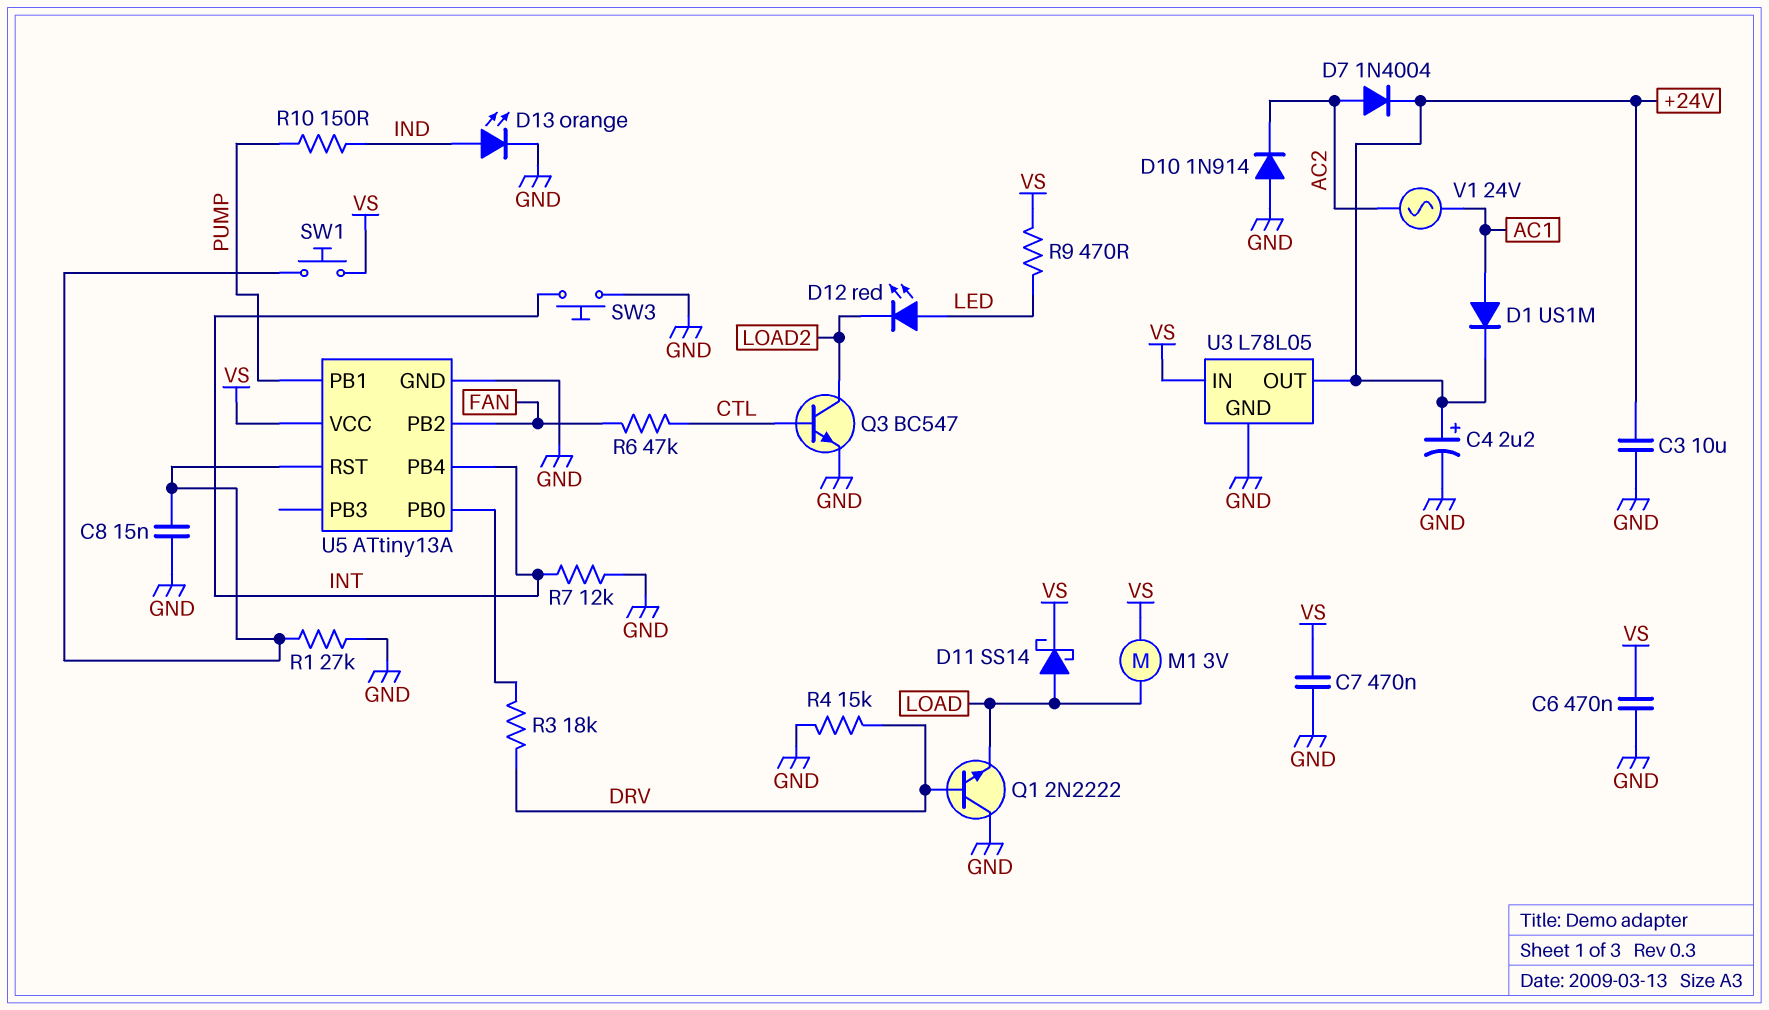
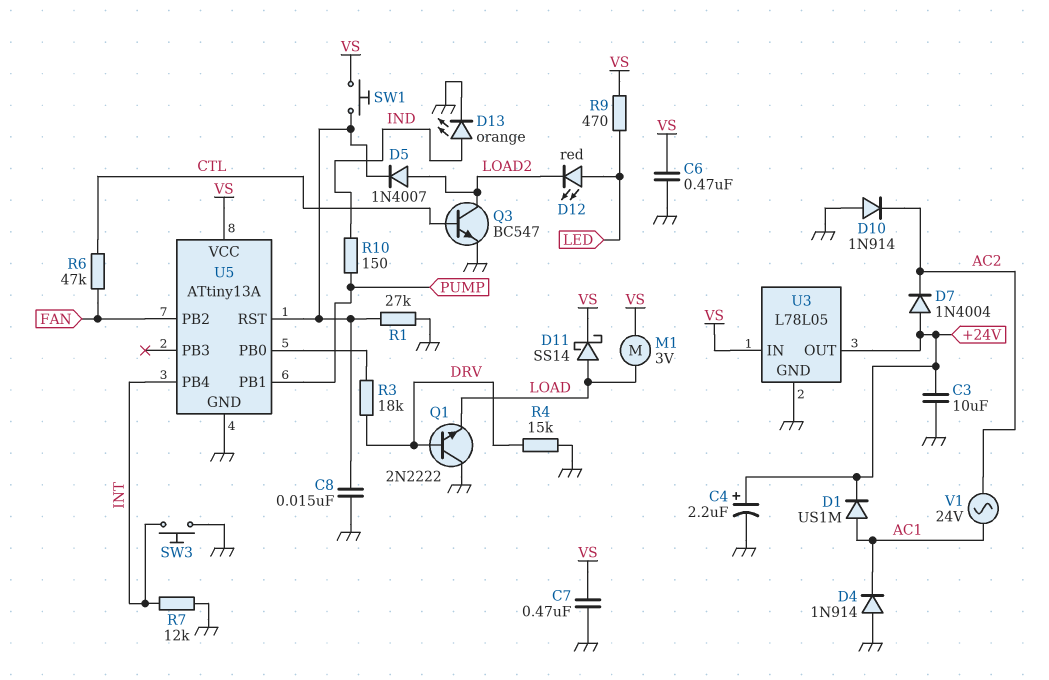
D4: none -> diode 1N914 (A GND, K AC1)
D5: none -> diode 1N4007 (A LOAD2, K U5/RST)
D7: diode 1N4004 (A AC2, K +24V) -> diode 1N4004 (A +24V, K AC2)

